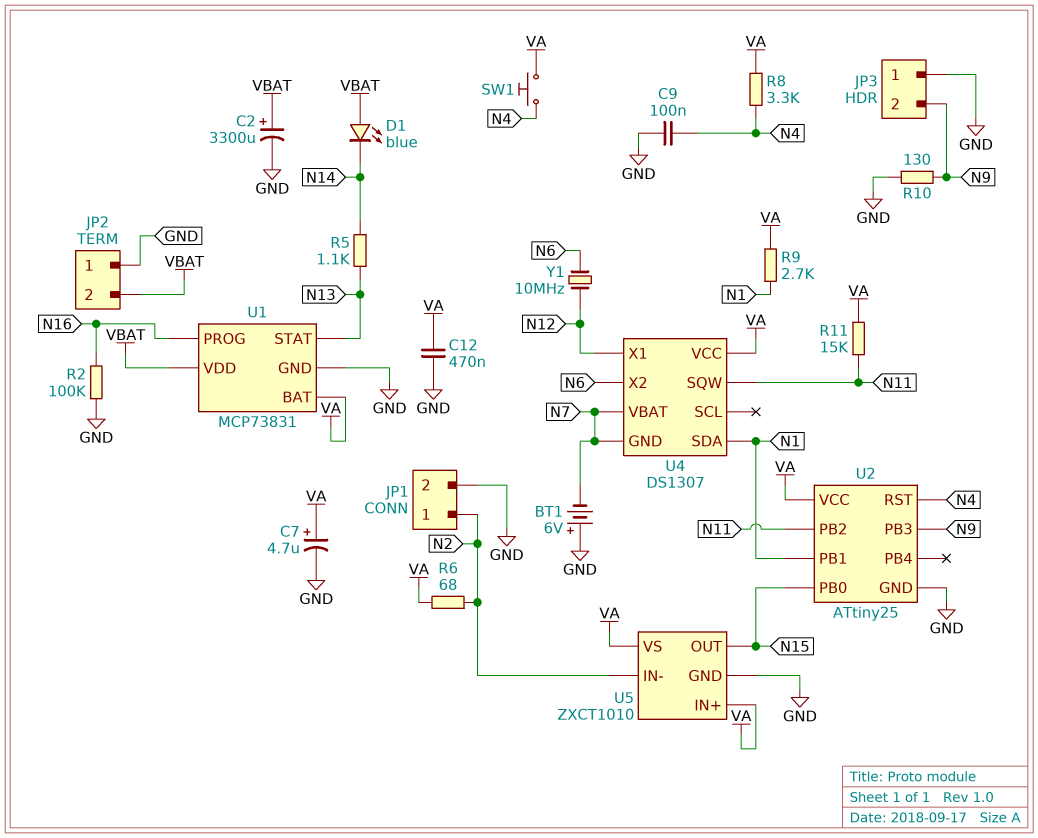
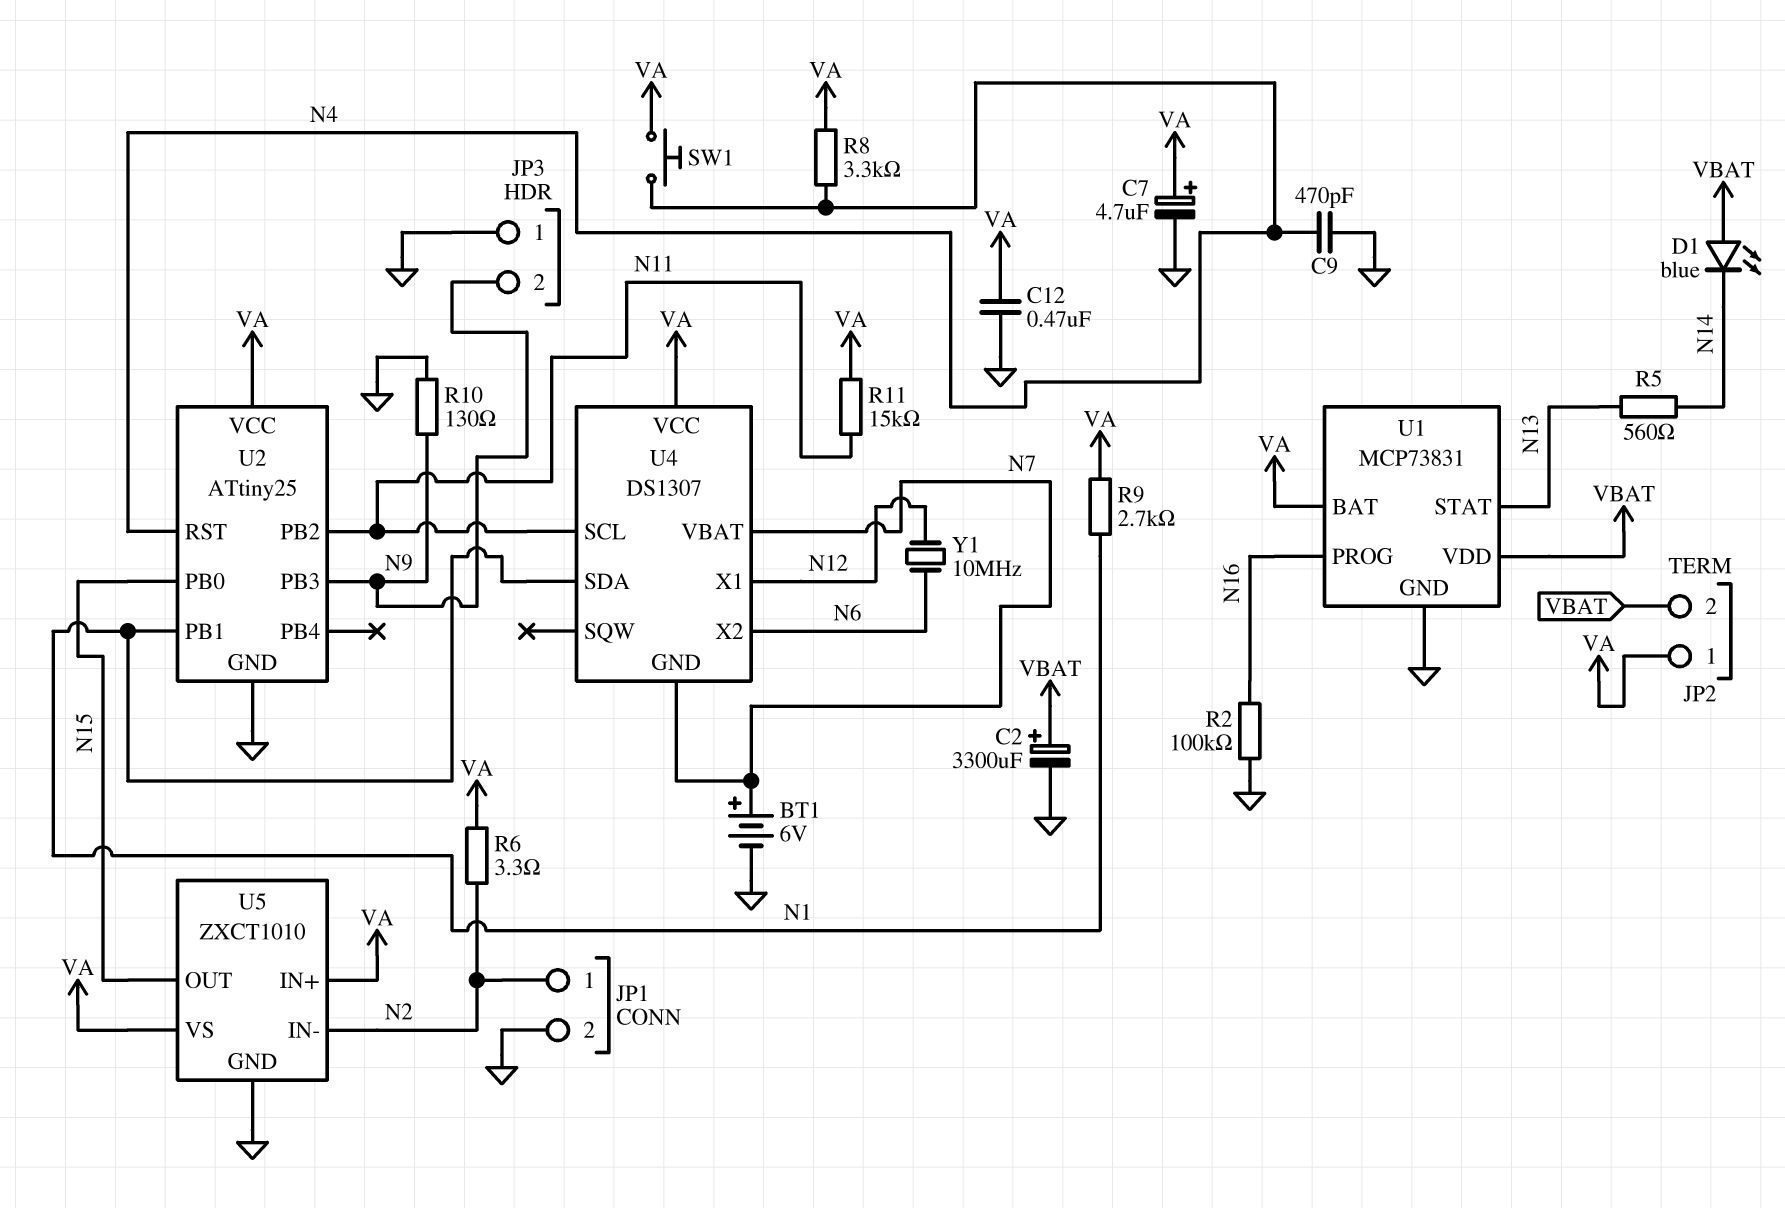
BT1: 6V (plus GND, minus N7) -> 6V (plus N7, minus GND)
C9: 100nF (GND, N4) -> 470pF (GND, N4)
JP2 pin 1: GND -> VA
R5: 1.1k (N13, N14) -> 560 (N13, N14)
R6: 68 (N2, VA) -> 3.3 (N2, VA)
U4 pin SCL: none -> N11
U4 pin SQW: N11 -> none

